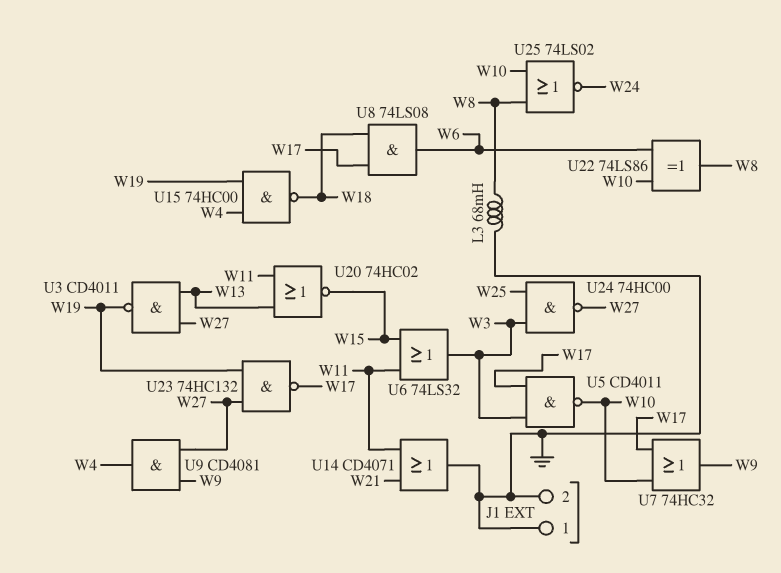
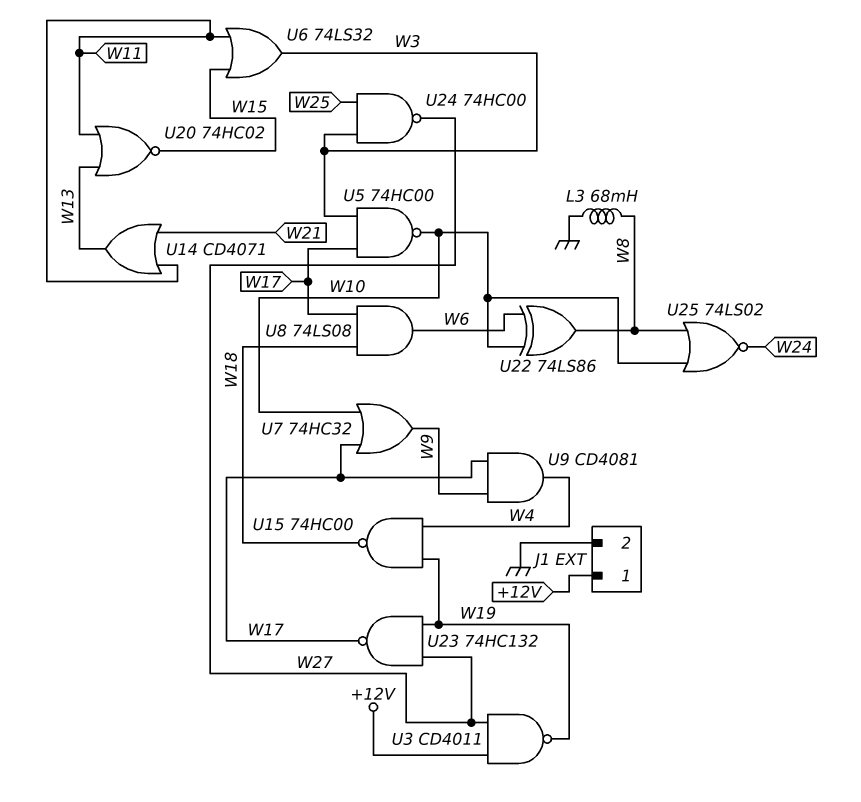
J1 pin 1: GND -> +12V
U3: NAND CD4011 (in W13, in W27, out W19) -> NAND CD4011 (in +12V, in W27, out W19)
U5: NAND CD4011 (in W3, in W17, out W10) -> NAND 74HC00 (in W3, in W17, out W10)
U9: AND CD4081 (in W9, in W27, out W4) -> AND CD4081 (in W9, in W17, out W4)
U14: OR CD4071 (in W11, in W21, out GND) -> OR CD4071 (in W11, in W21, out W13)

